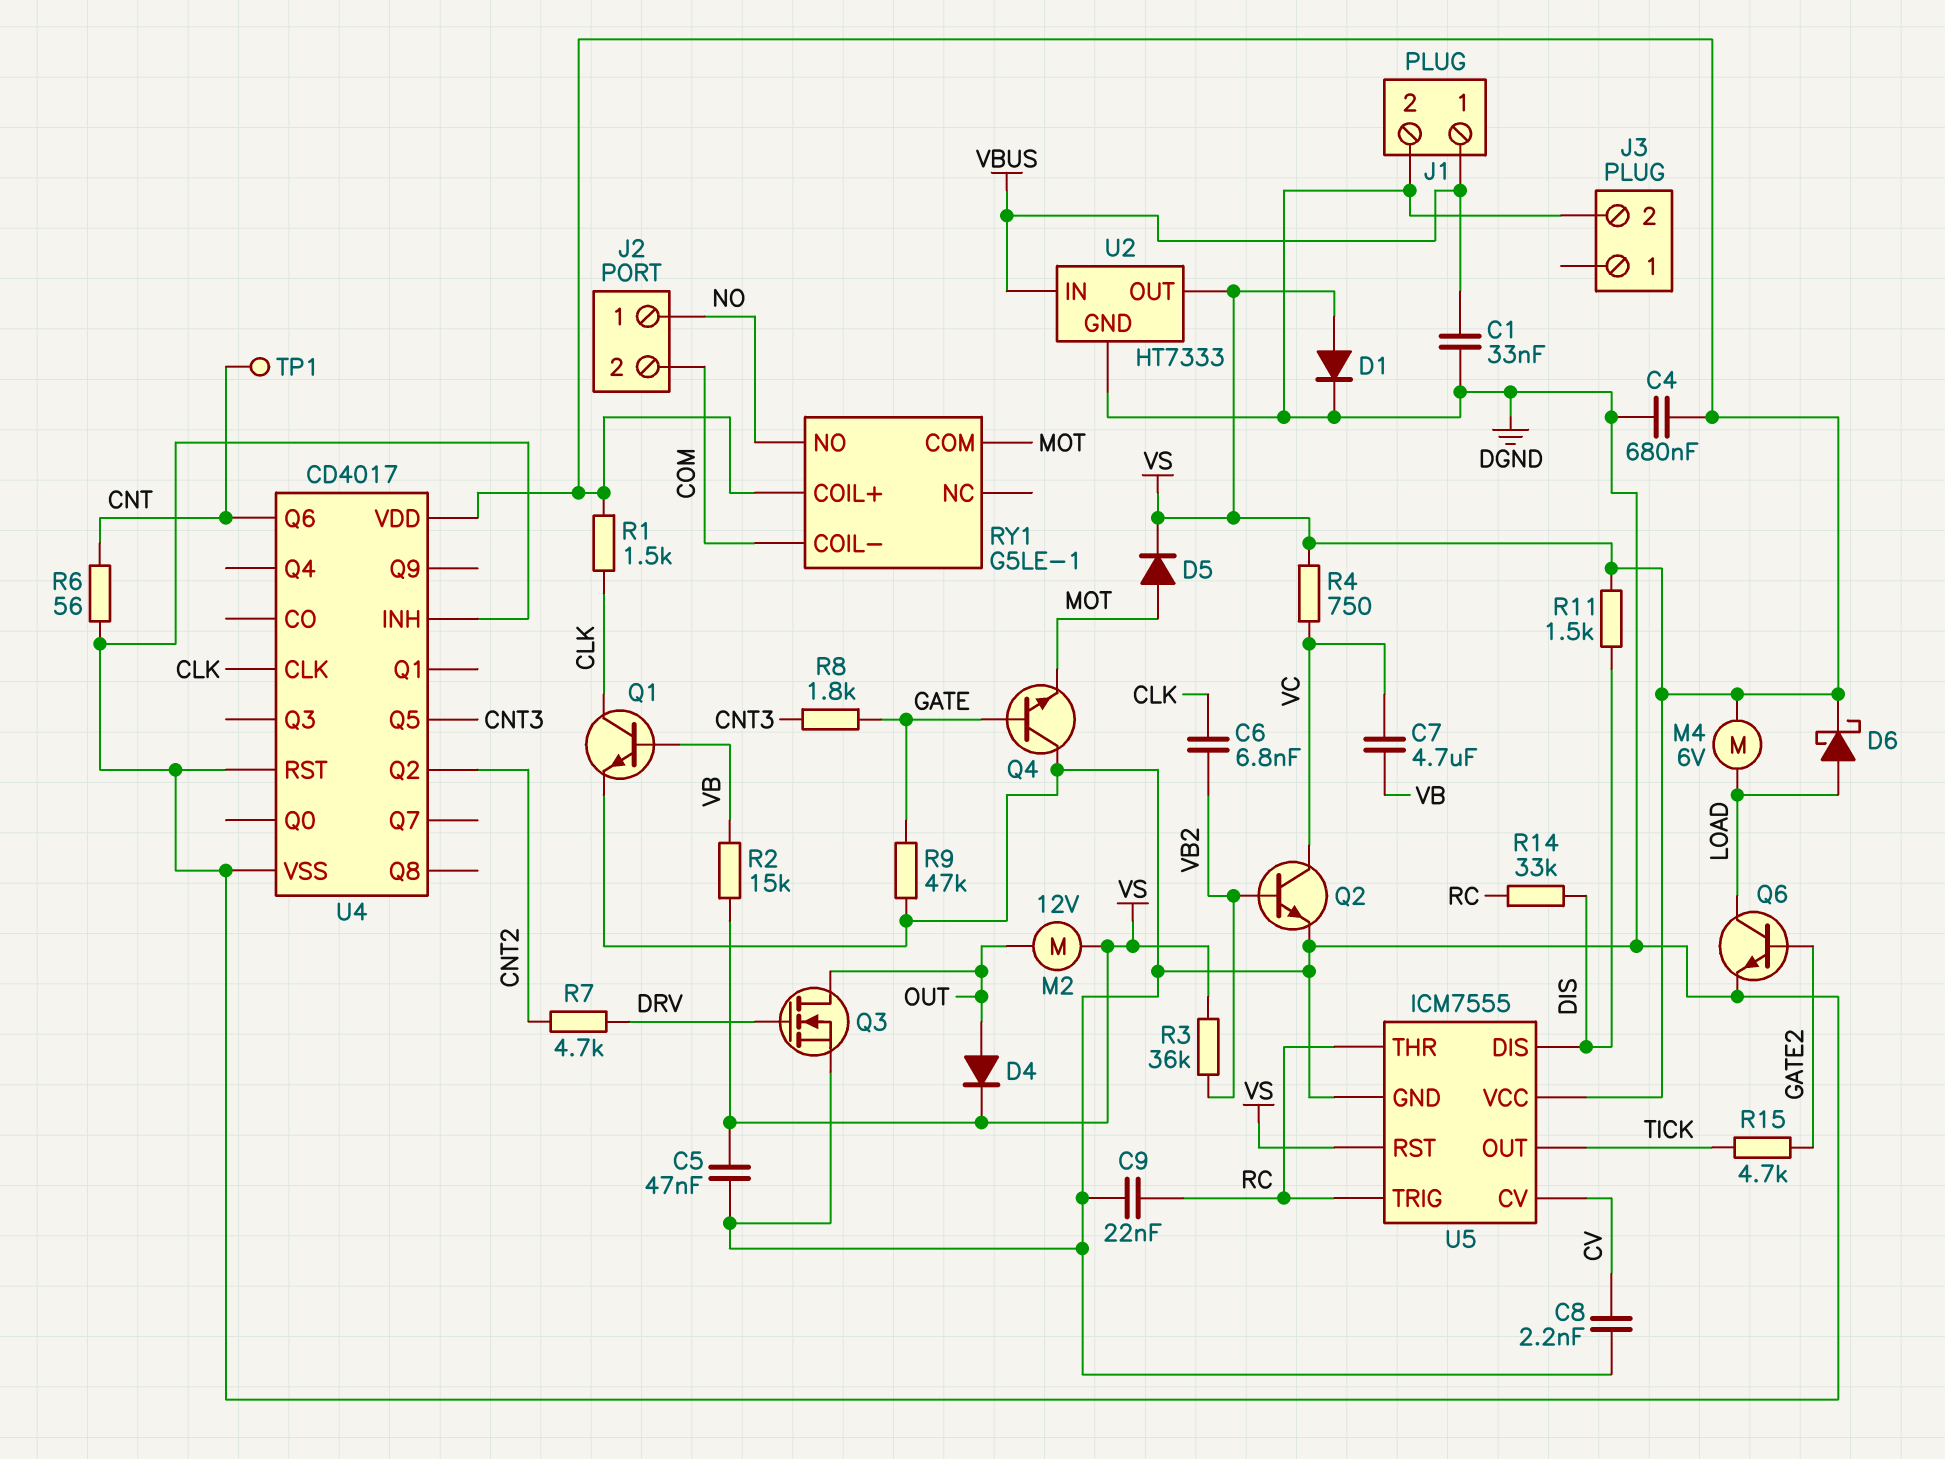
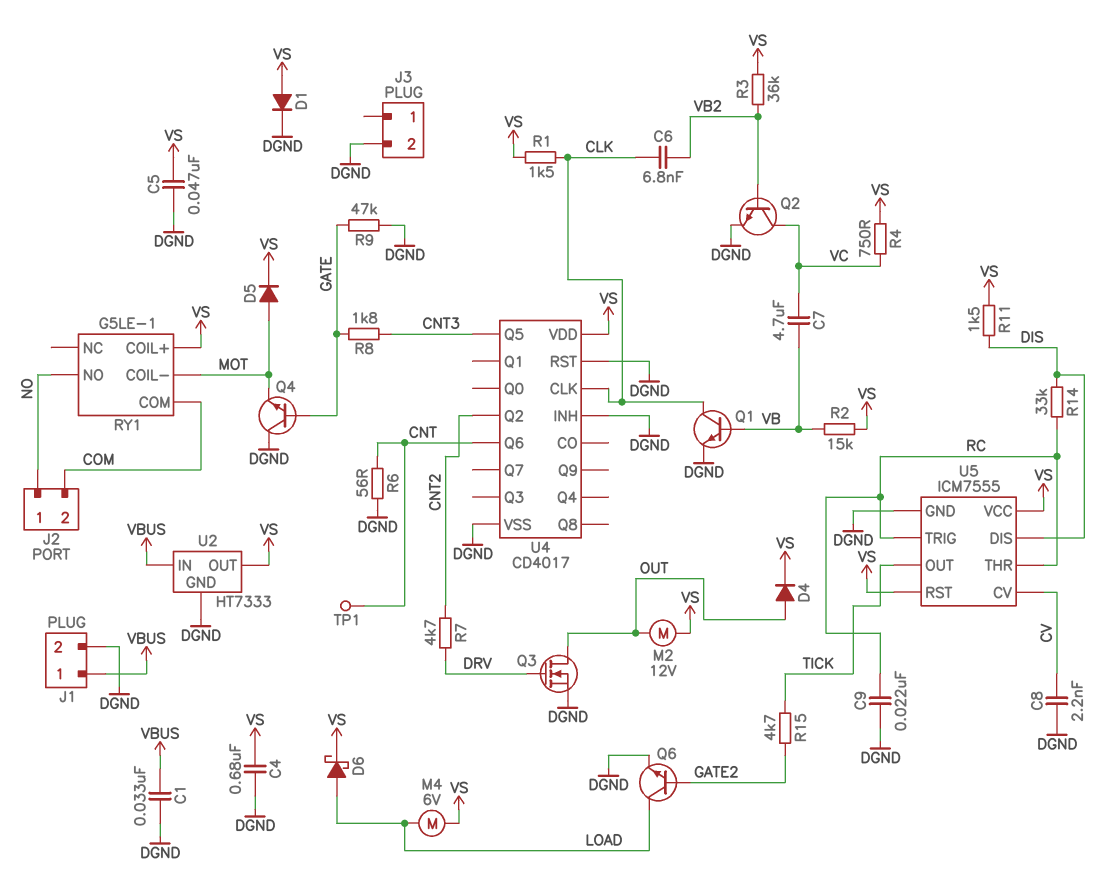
RY1 pin COIL-: COM -> MOT
RY1 pin COM: MOT -> COM

